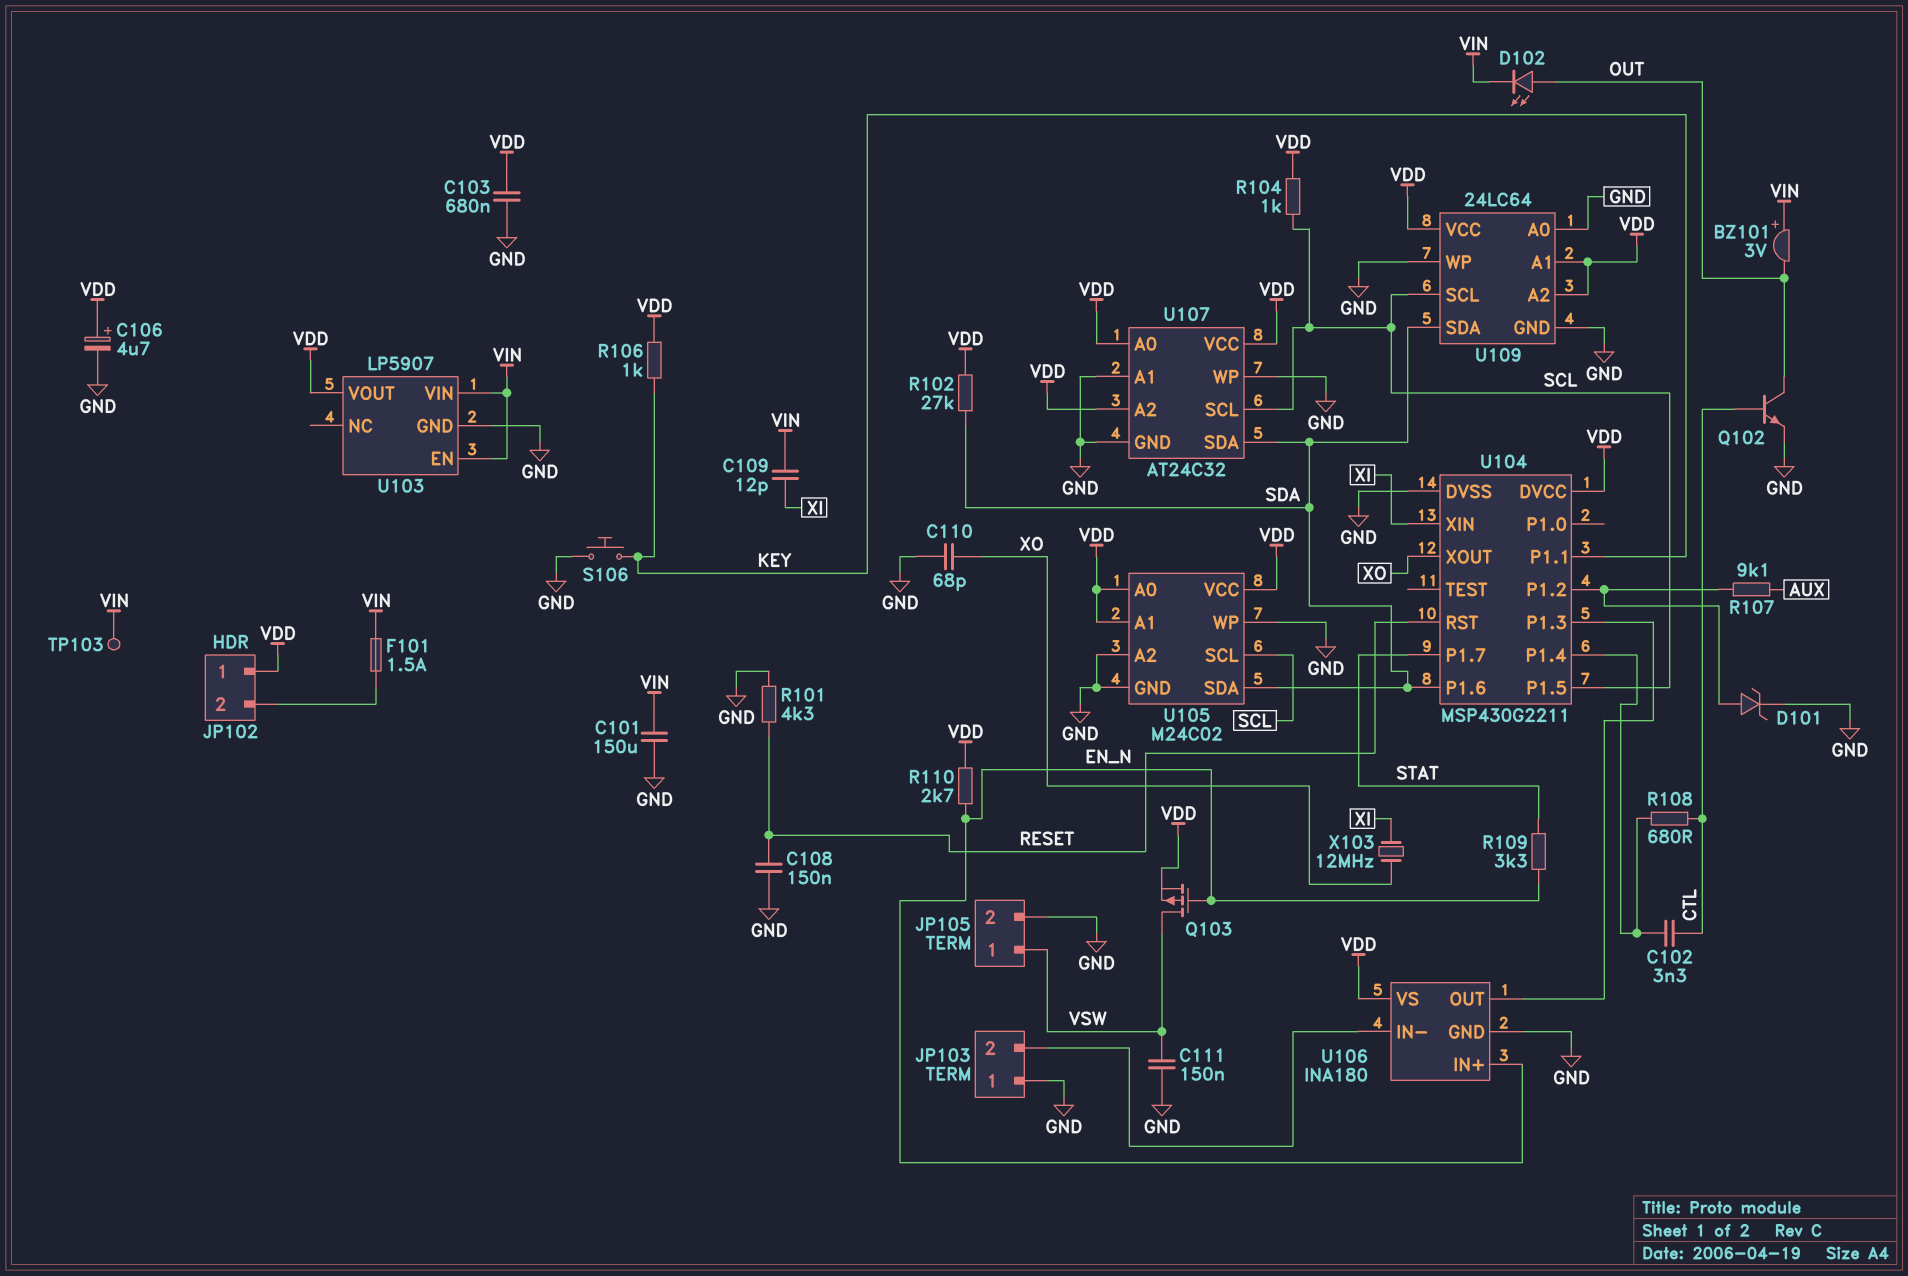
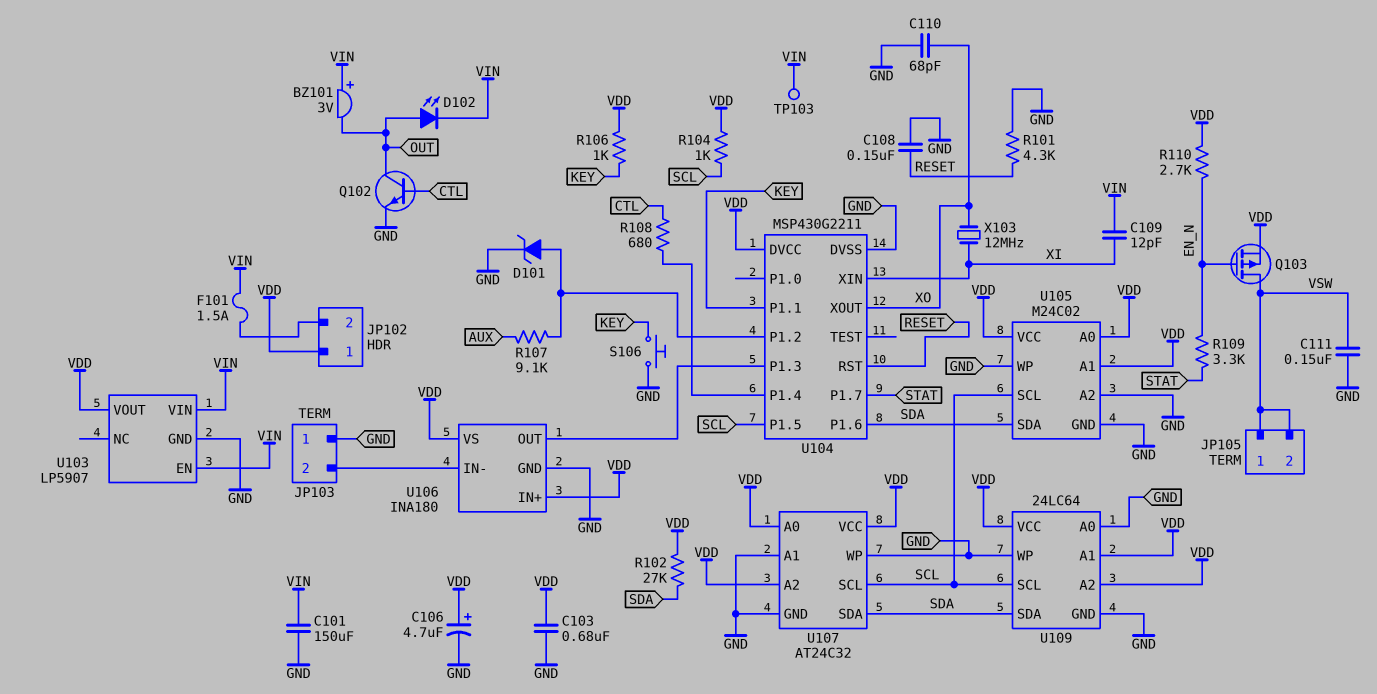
C102: 3.3nF (CTL, U104/P1.4) -> none
JP105 pin 2: GND -> VSW
U106 pin IN+: EN_N -> VDD

